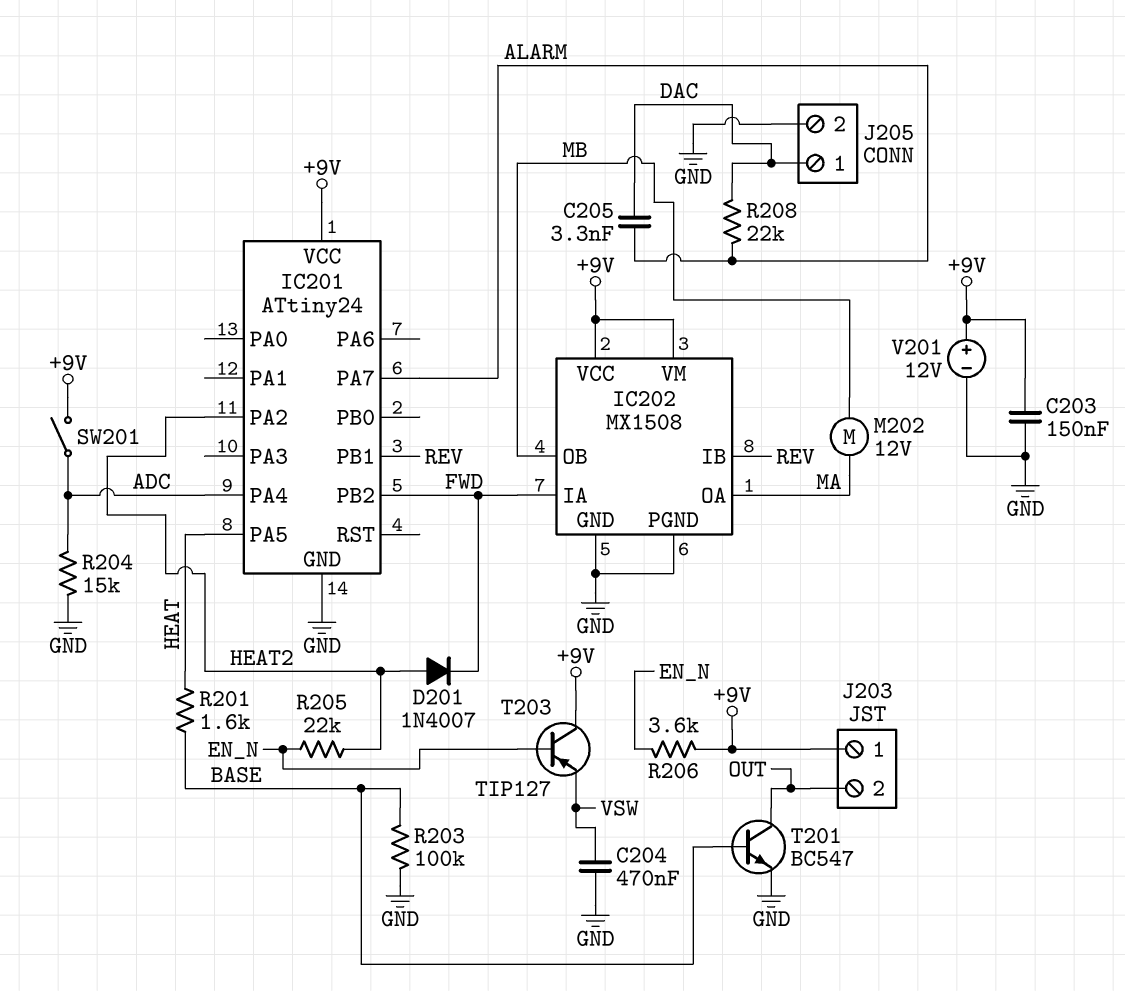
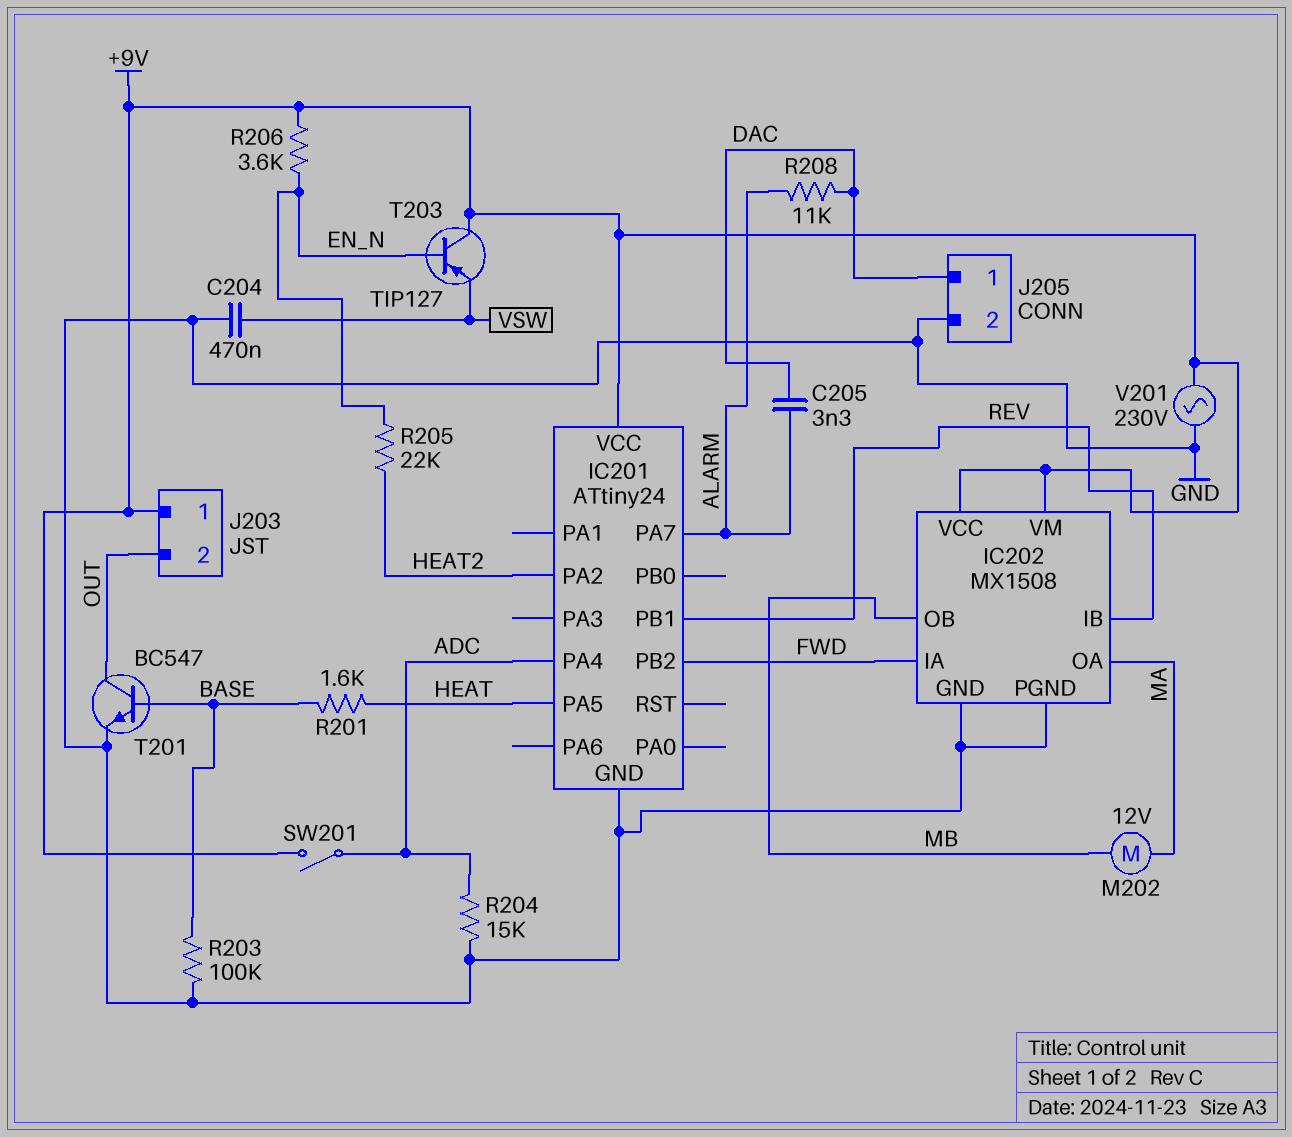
C203: 150nF (+9V, GND) -> none
D201: diode 1N4007 (A HEAT2, K FWD) -> none
R208: 22k (ALARM, DAC) -> 11k (ALARM, DAC)
V201: 12V (plus +9V, minus GND) -> AC 230V (+9V, GND)

